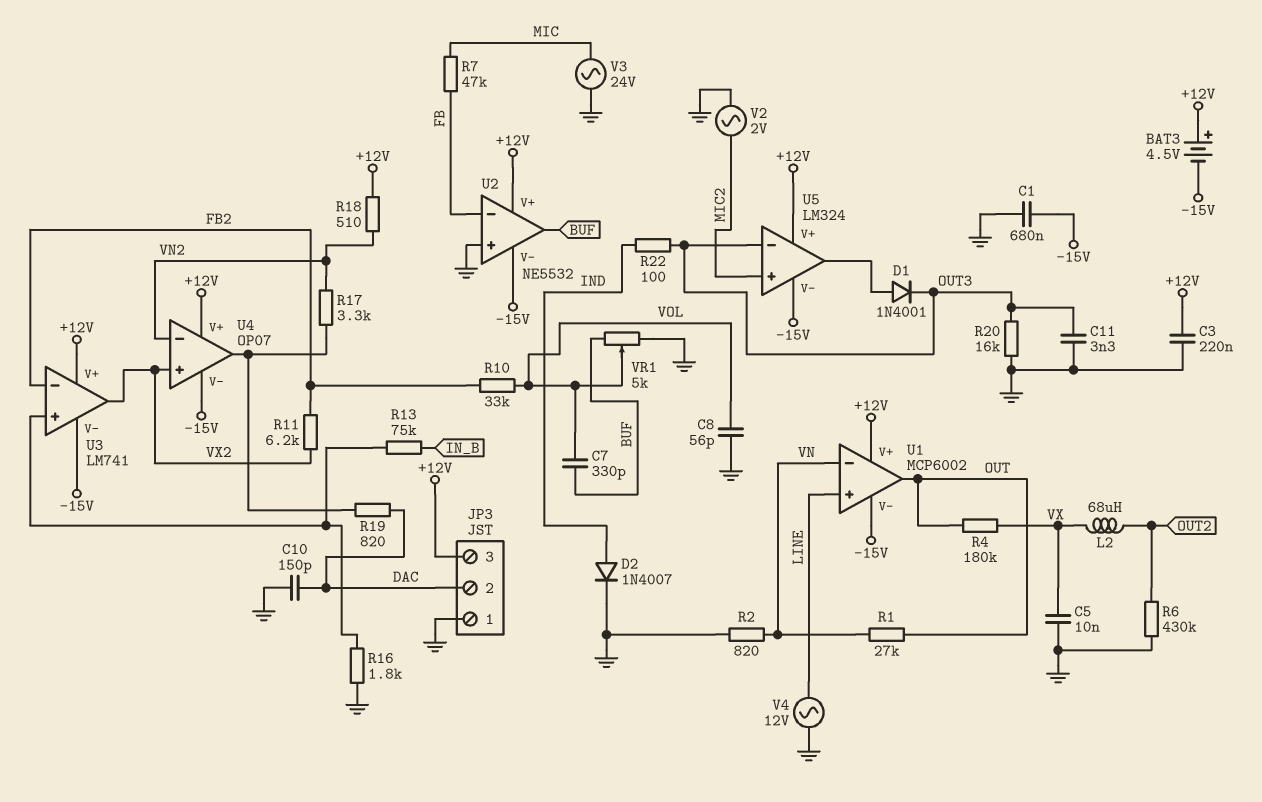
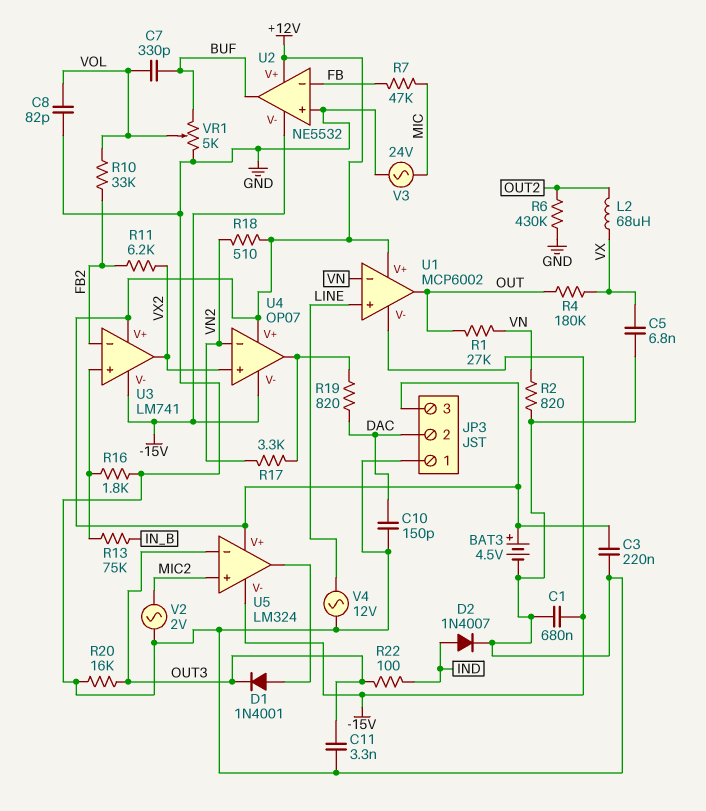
BAT3: 4.5V (plus +12V, minus -15V) -> 4.5V (plus +12V, minus GND)
C5: 10nF (GND, VX) -> 6.8nF (GND, VX)
C8: 56pF (GND, VOL) -> 82pF (GND, VOL)

